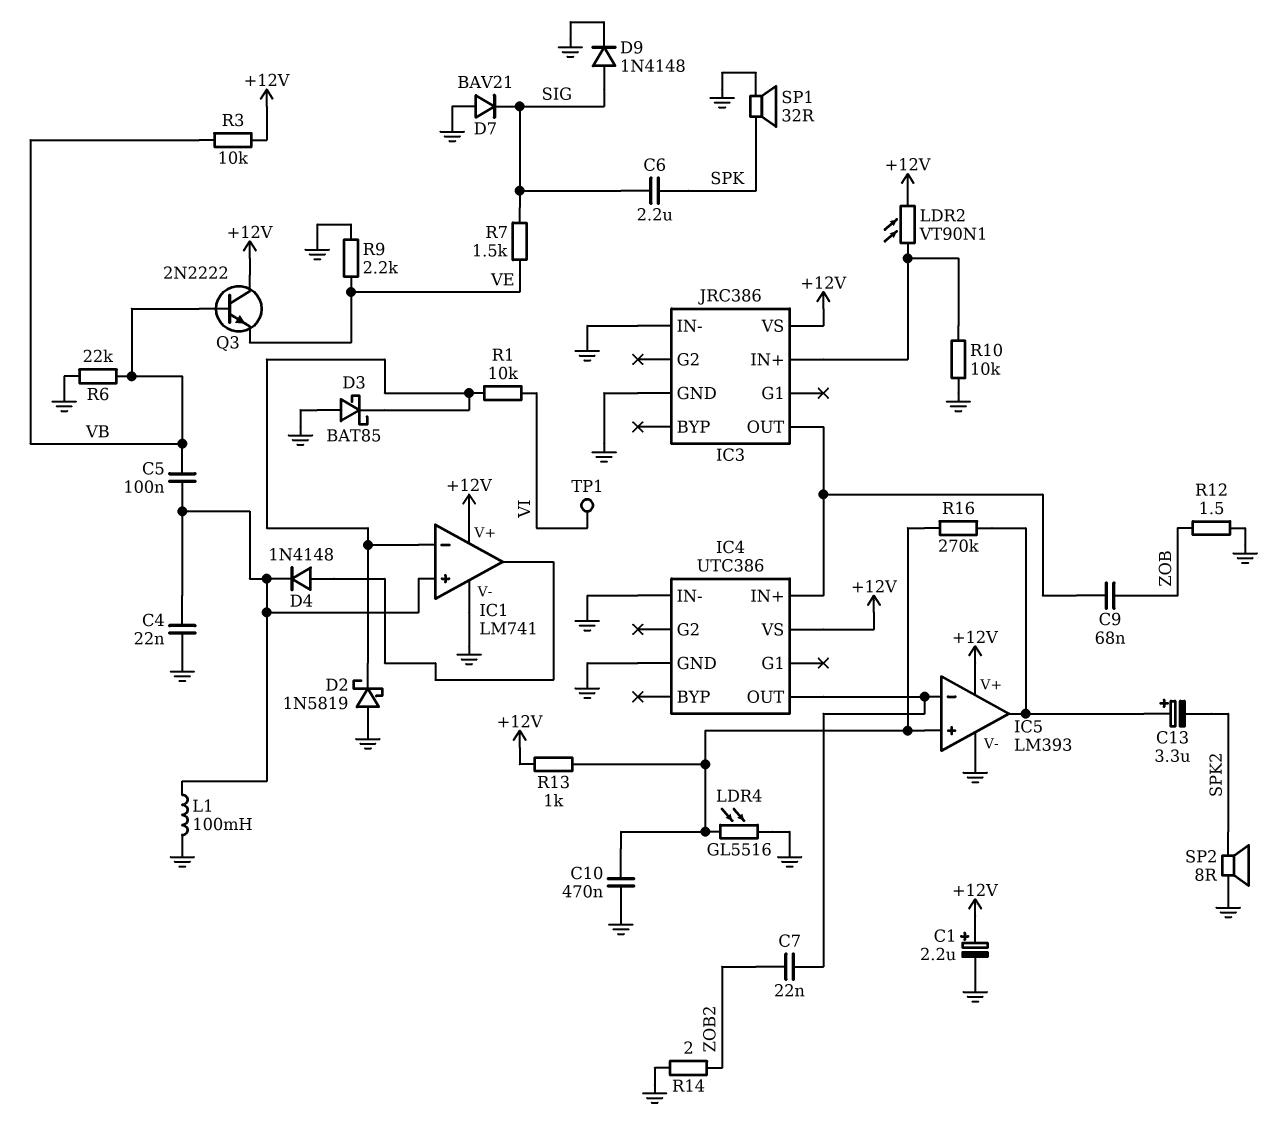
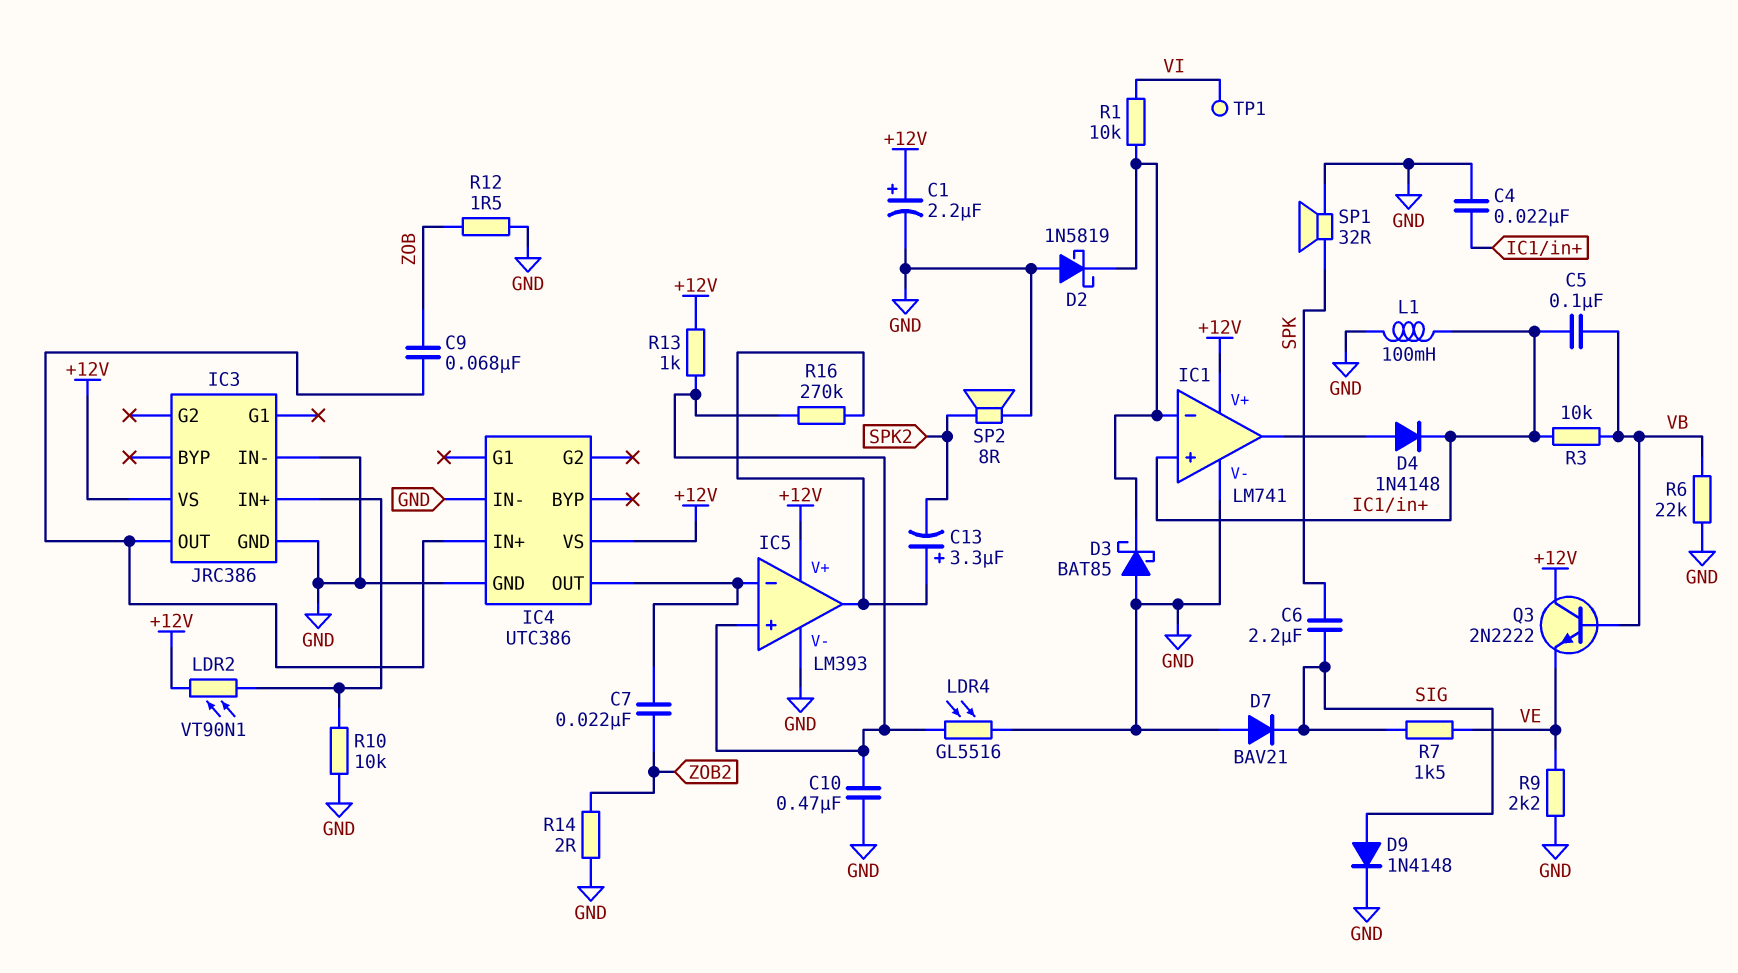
R3: 10k (+12V, VB) -> 10k (IC1/in+, VB)

